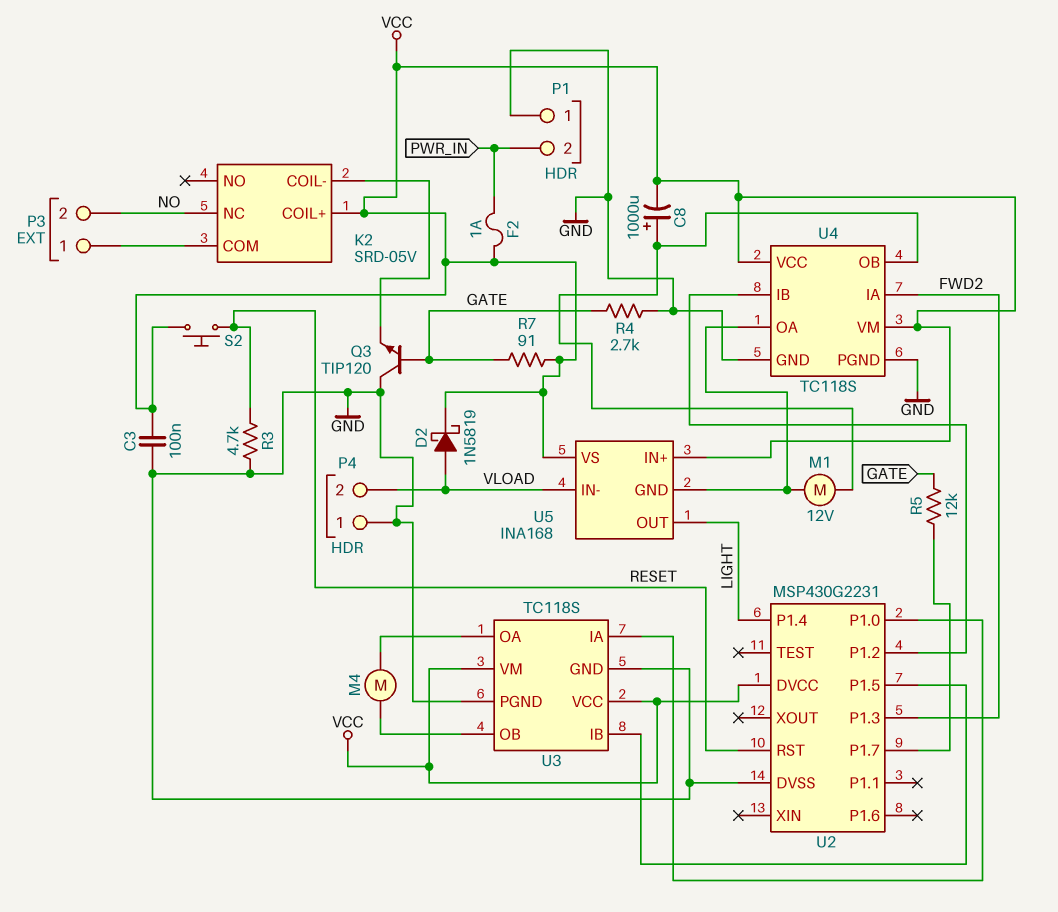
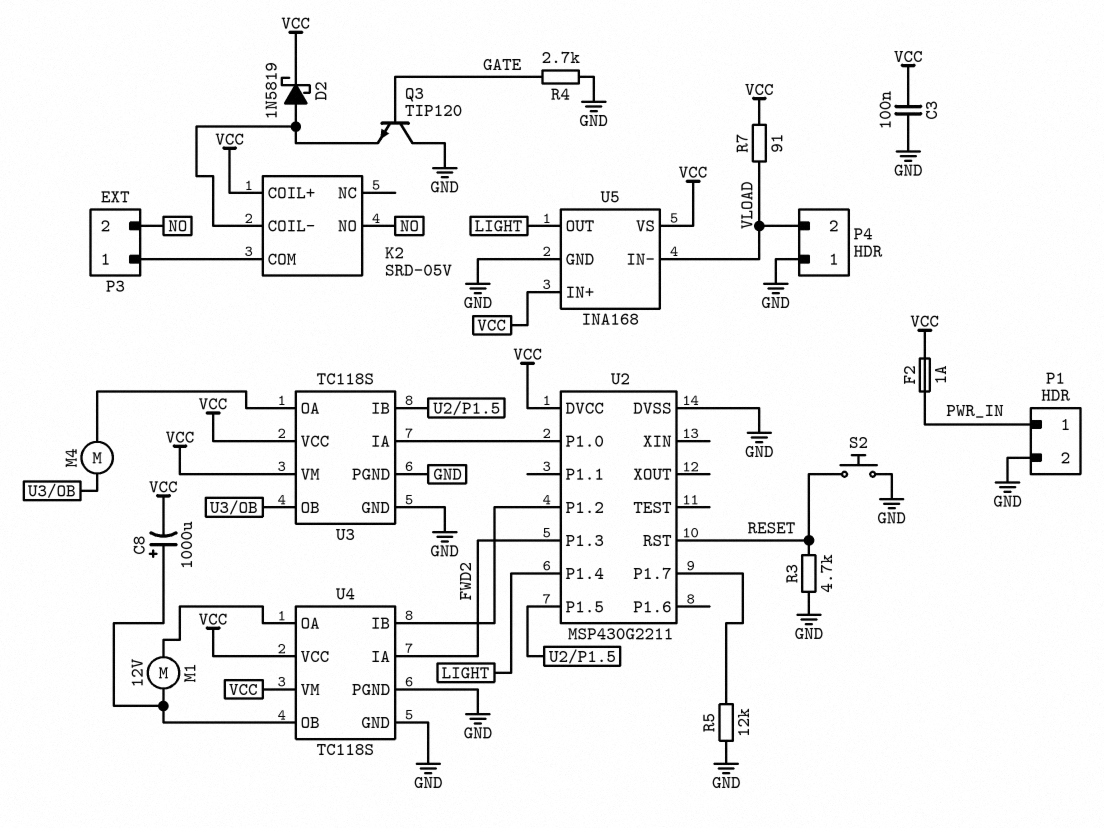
D2: schottky 1N5819 (A VLOAD, K VCC) -> schottky 1N5819 (A K2/COIL-, K VCC)
K2 pin NC: NO -> none
K2 pin NO: none -> NO
P1 pin 1: GND -> PWR_IN
P1 pin 2: PWR_IN -> GND
R5: 12k (GATE, U2/P1.7) -> 12k (GND, U2/P1.7)
R7: 91 (GATE, VCC) -> 91 (VCC, VLOAD)
S2: button (RESET, VCC) -> button (GND, RESET)
U2: MSP430G2231 -> MSP430G2211
U5 pin GND: U4/OA -> GND

